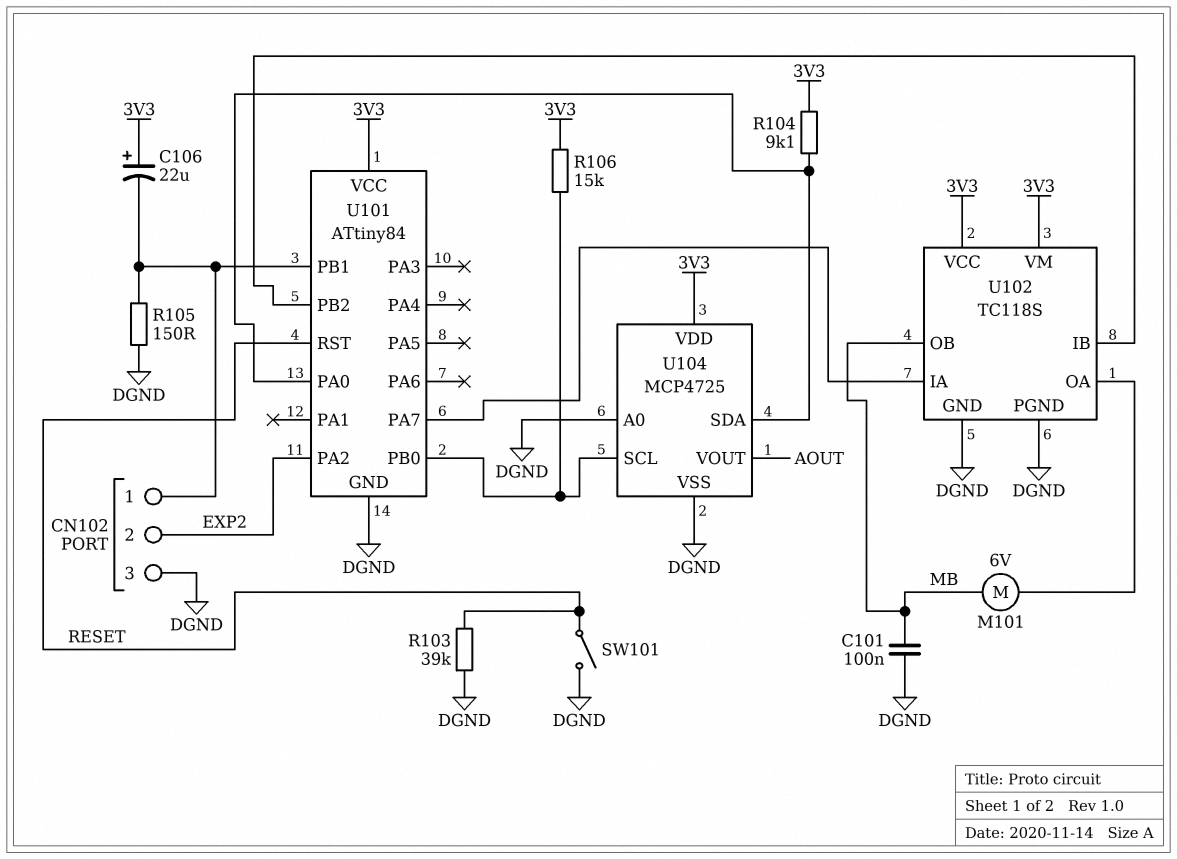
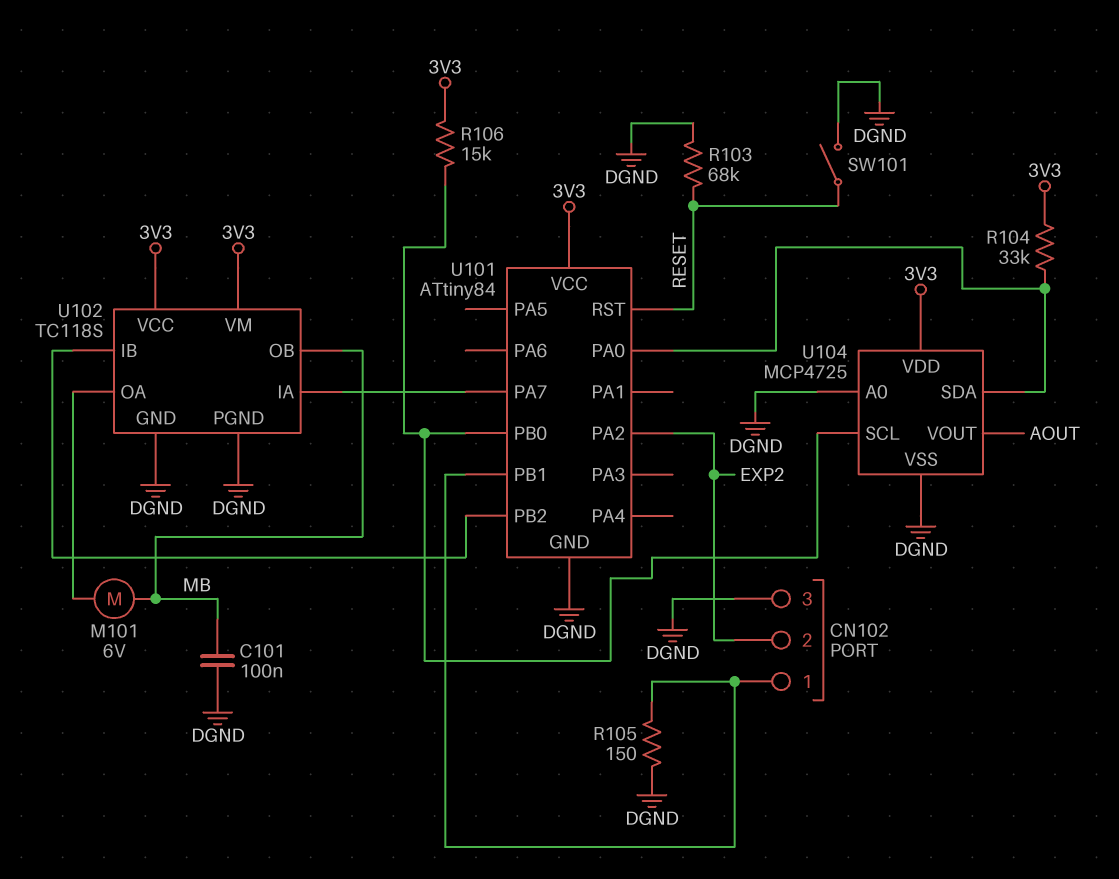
C106: 22uF (plus 3V3, minus CN102/1) -> none
R103: 39k (DGND, RESET) -> 68k (DGND, RESET)
R104: 9.1k (3V3, U101/PA0) -> 33k (3V3, U101/PA0)

